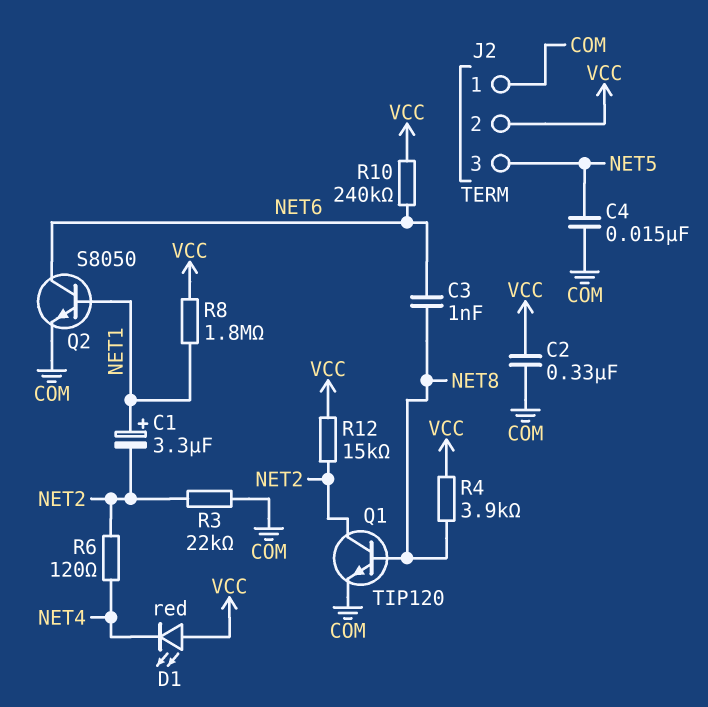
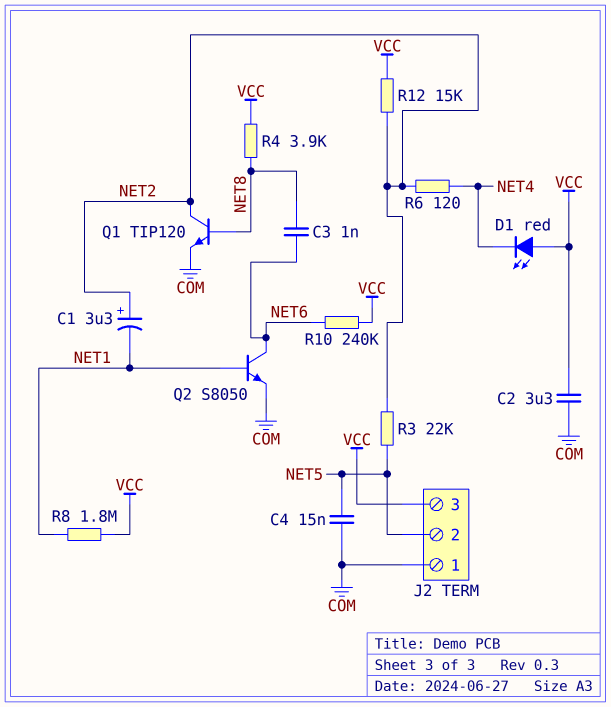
C1: 3.3uF (plus NET1, minus NET2) -> 3.3uF (plus NET2, minus NET1)
C2: 330nF (COM, VCC) -> 3.3uF (COM, VCC)
J2 pin 2: VCC -> NET5
J2 pin 3: NET5 -> VCC
R3: 22k (COM, NET2) -> 22k (NET2, NET5)

